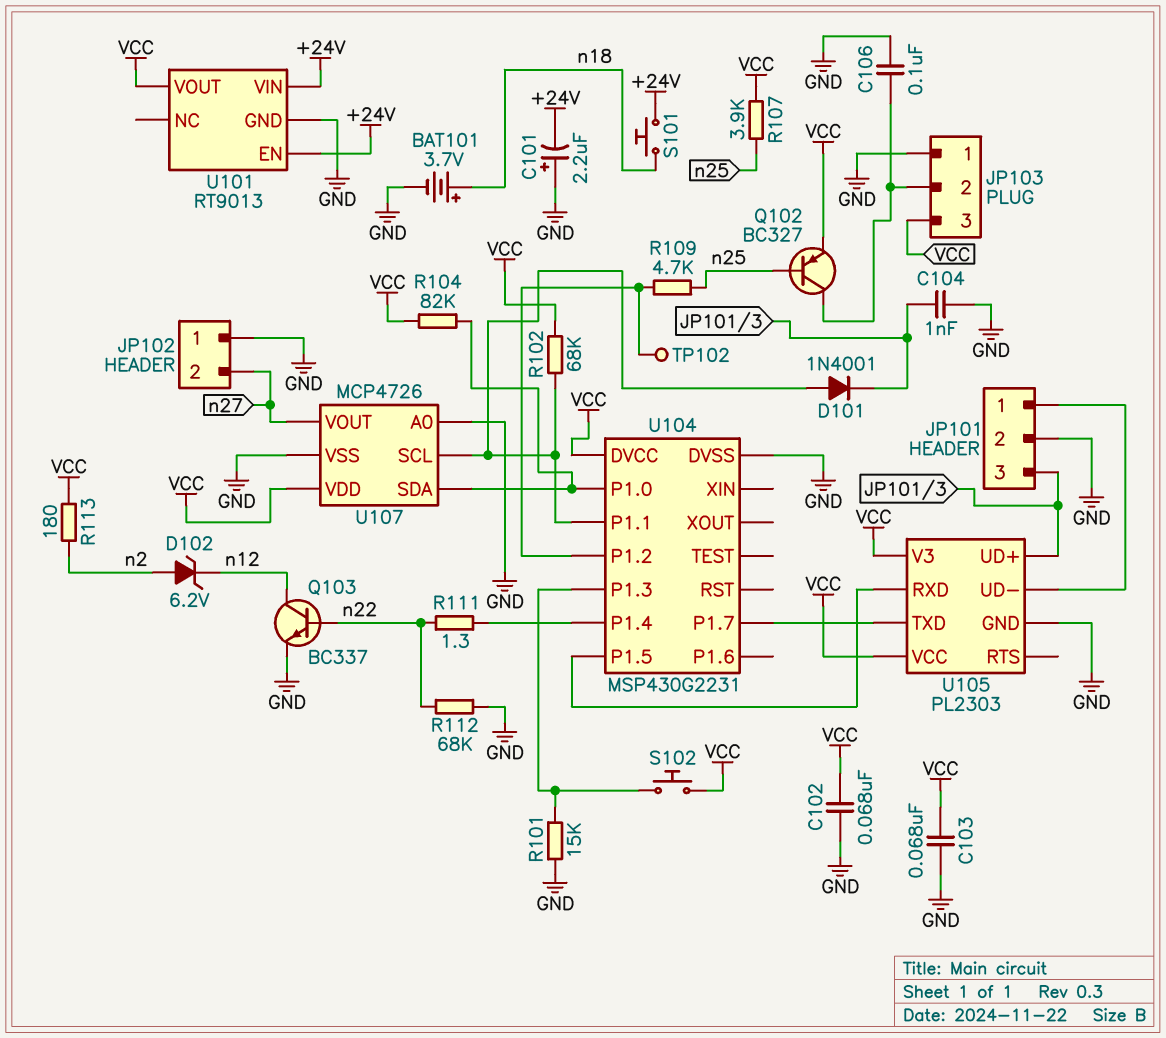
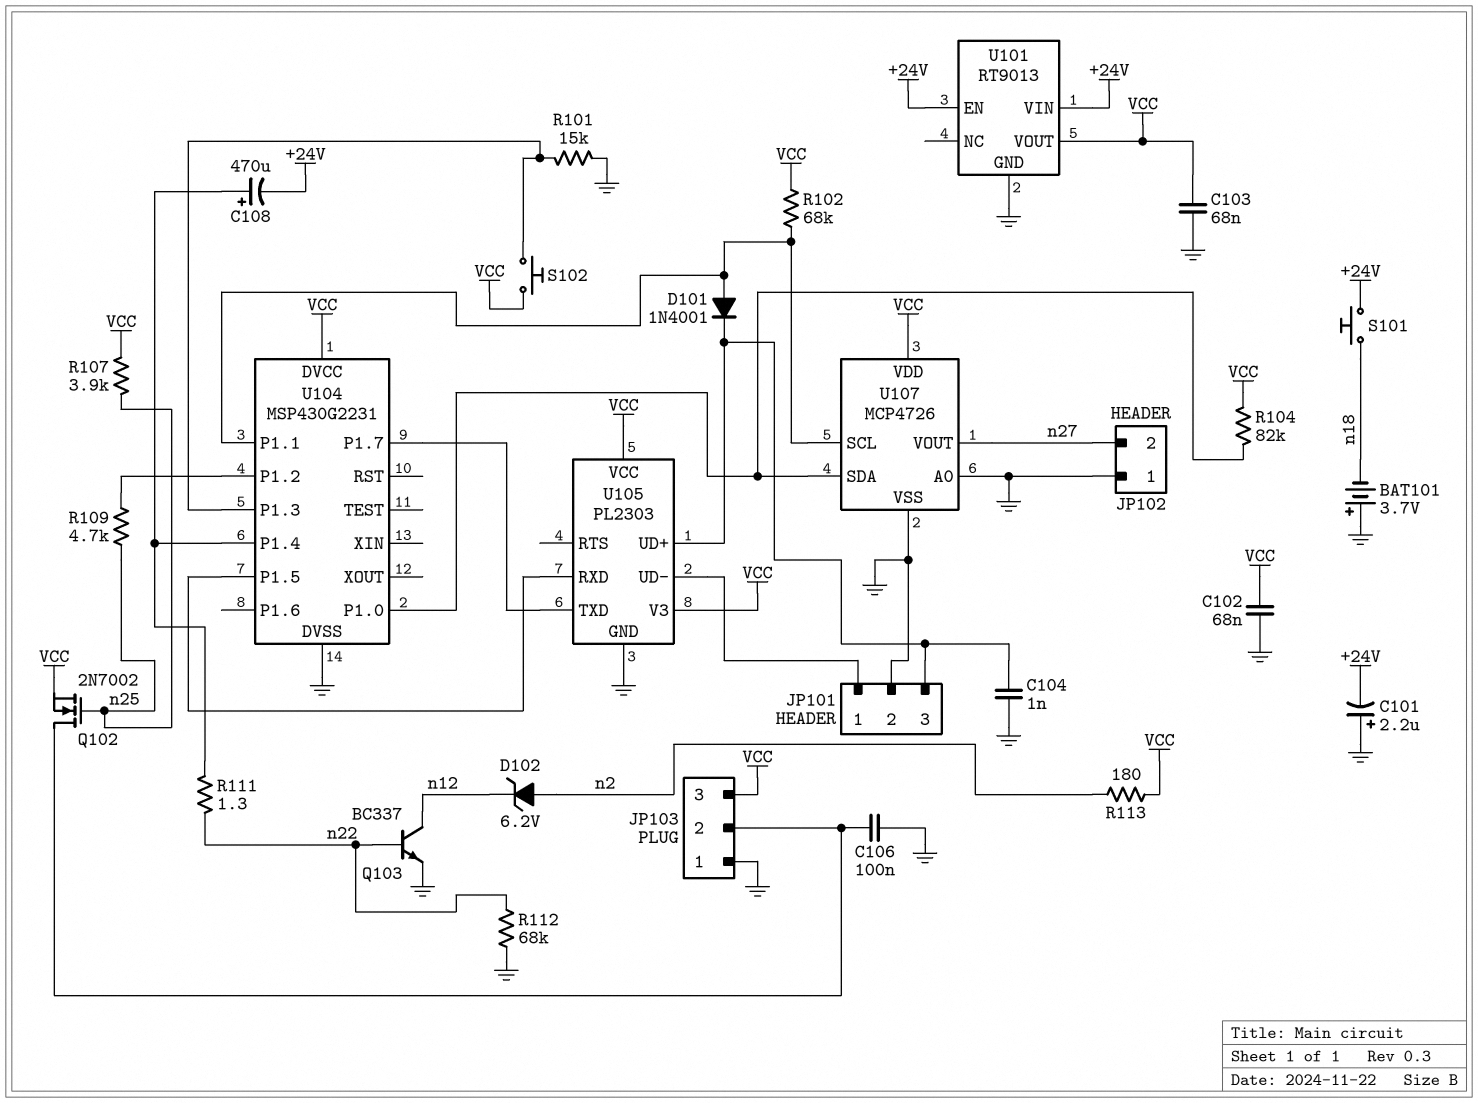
BAT101: 3.7V (plus n18, minus GND) -> 3.7V (plus GND, minus n18)
C108: none -> 470uF (plus U104/P1.4, minus +24V)
Q102: PNP BC327 (B n25, C JP103/2, E VCC) -> NMOS 2N7002 (G n25, D JP103/2, S VCC)
TP102: test point (U104/P1.2) -> none

